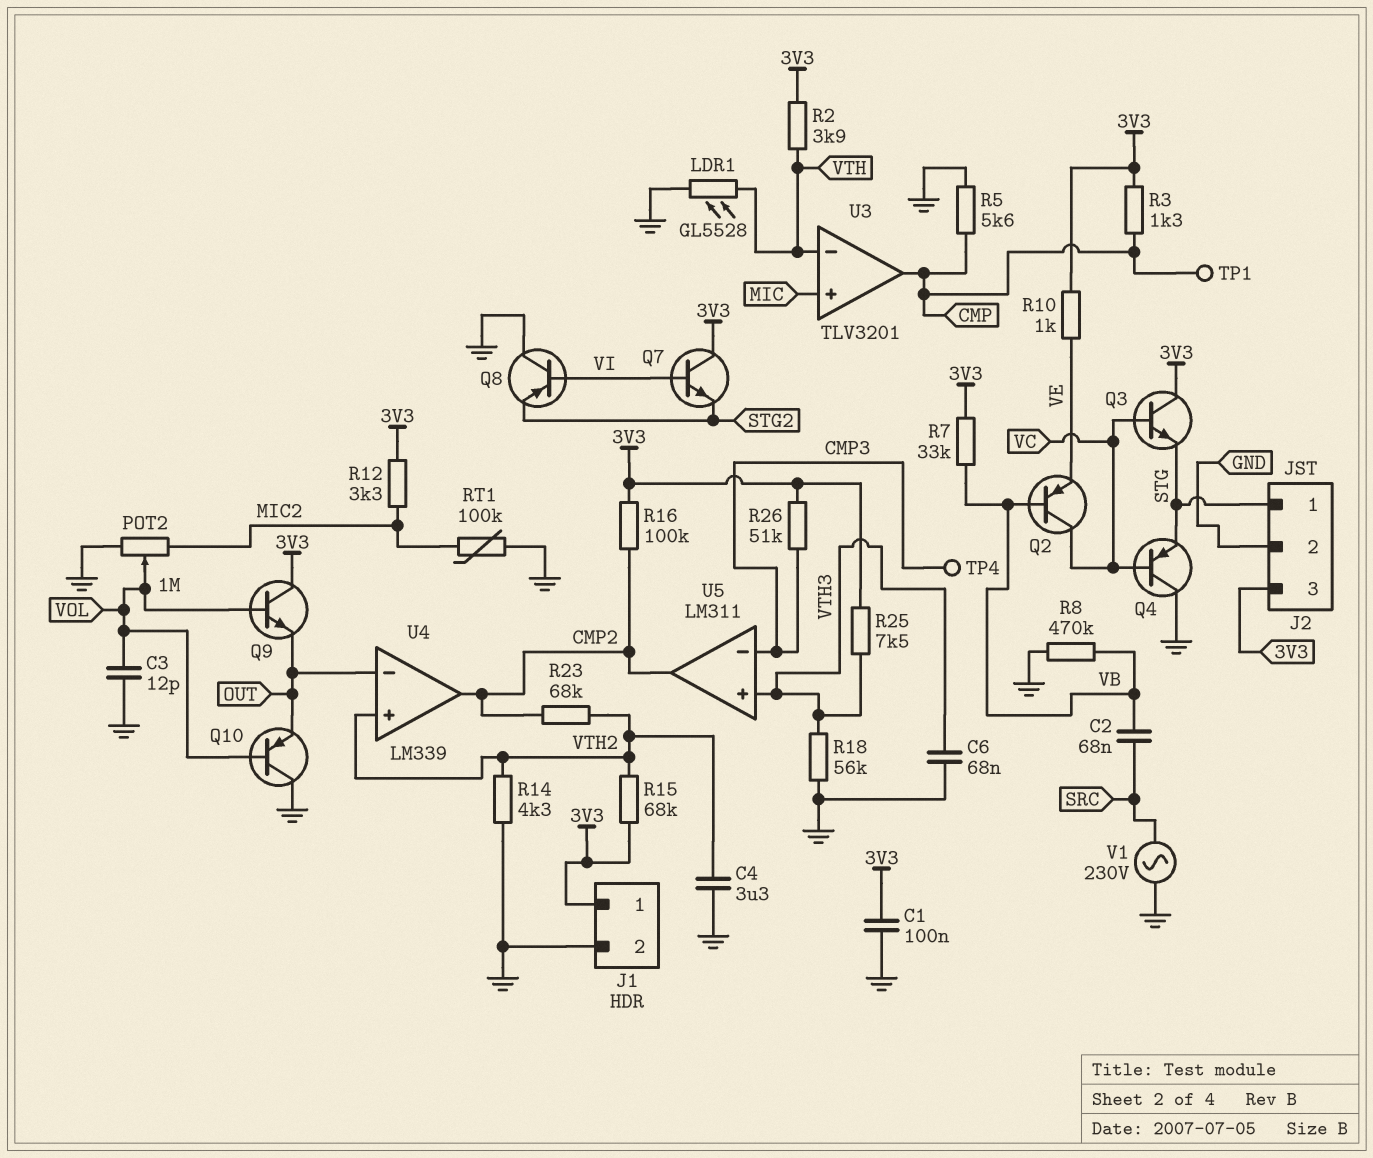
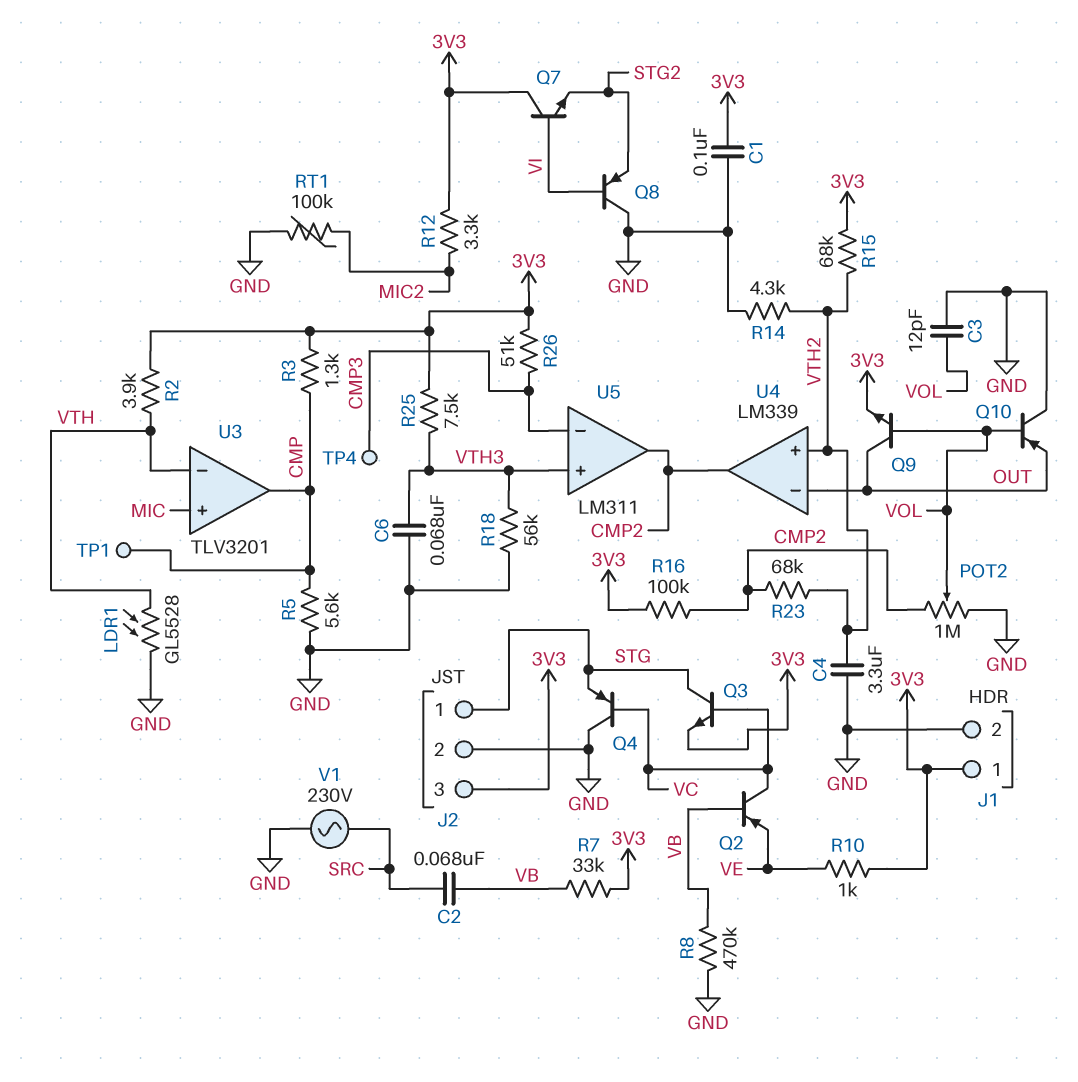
POT2: 1M (GND, MIC2, wiper VOL) -> 1M (CMP2, GND, wiper VOL)
Q3: NPN (B VC, C 3V3, E STG) -> NPN (B VC, C STG, E 3V3)
Q9: NPN (B VOL, C 3V3, E OUT) -> NPN (B VOL, C OUT, E 3V3)

